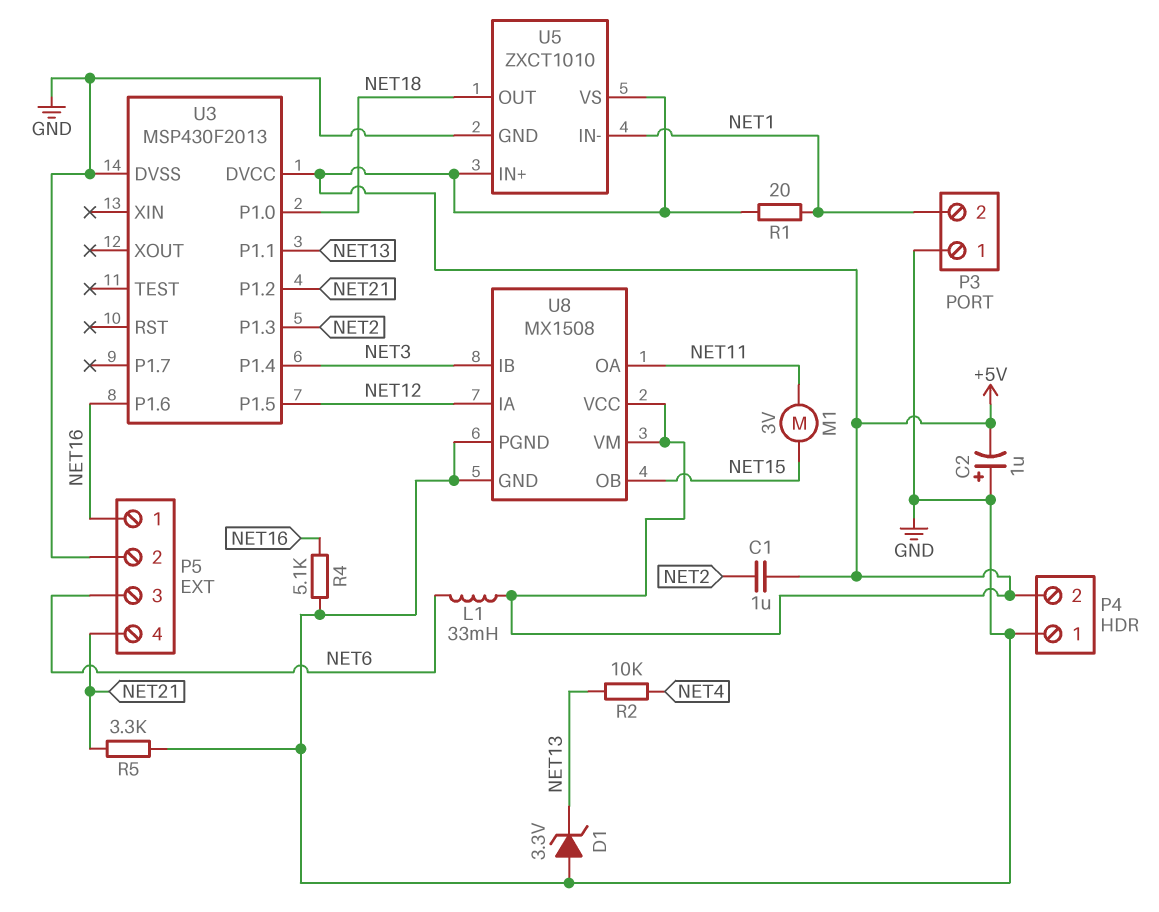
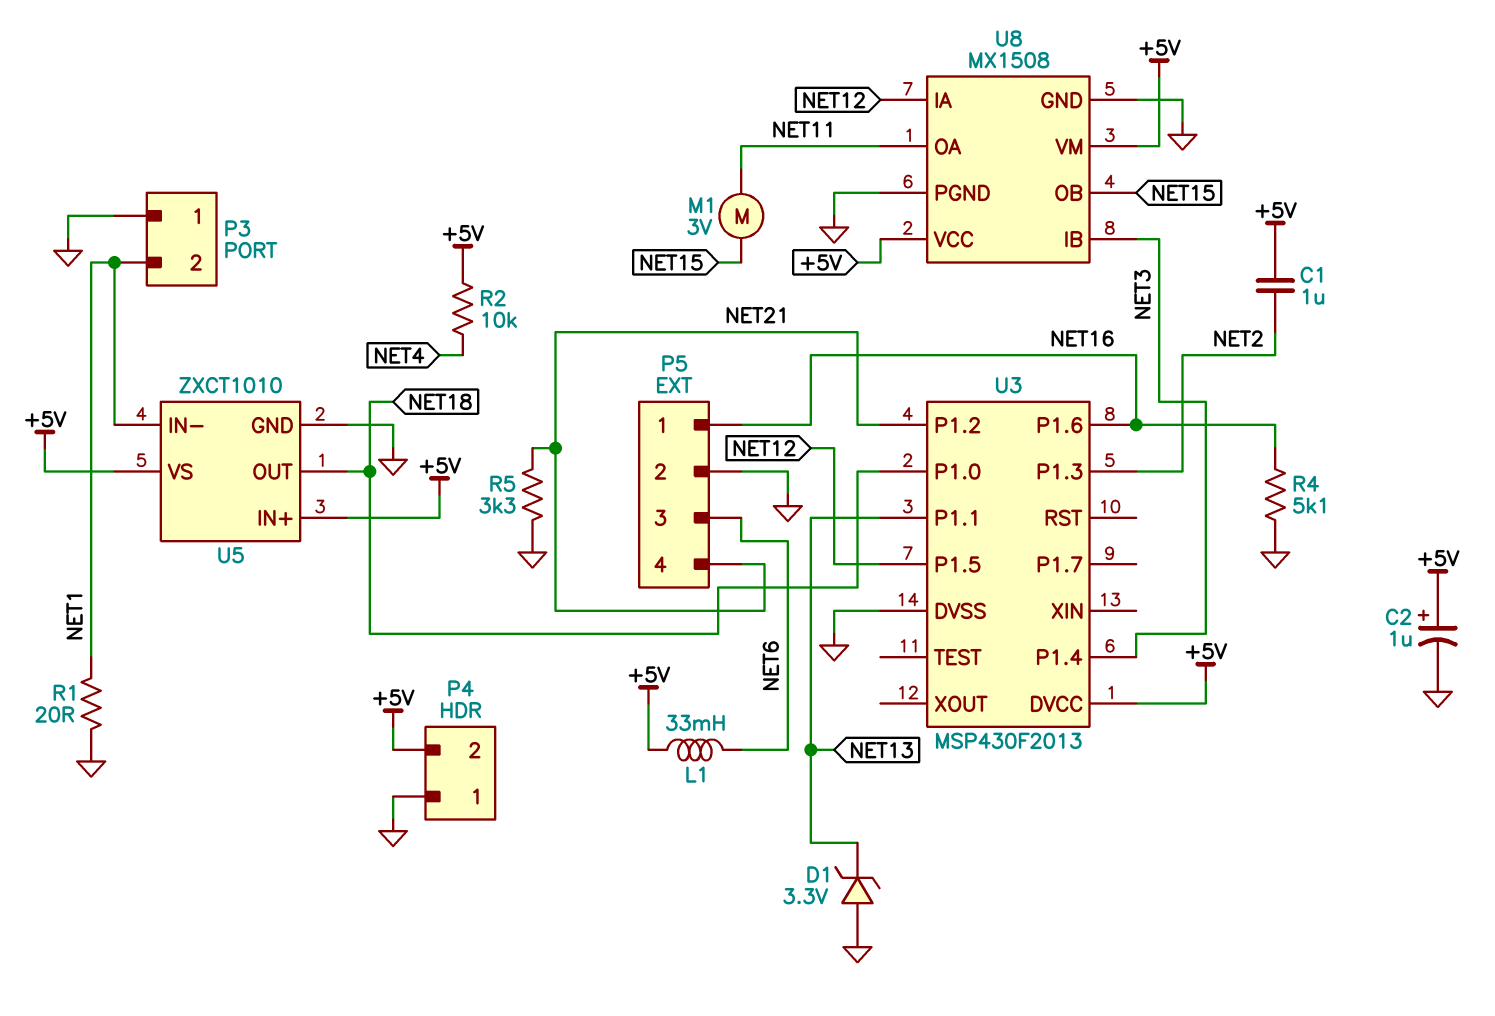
C2: 1uF (plus GND, minus +5V) -> 1uF (plus +5V, minus GND)
R1: 20 (+5V, NET1) -> 20 (GND, NET1)
R2: 10k (NET4, NET13) -> 10k (+5V, NET4)

